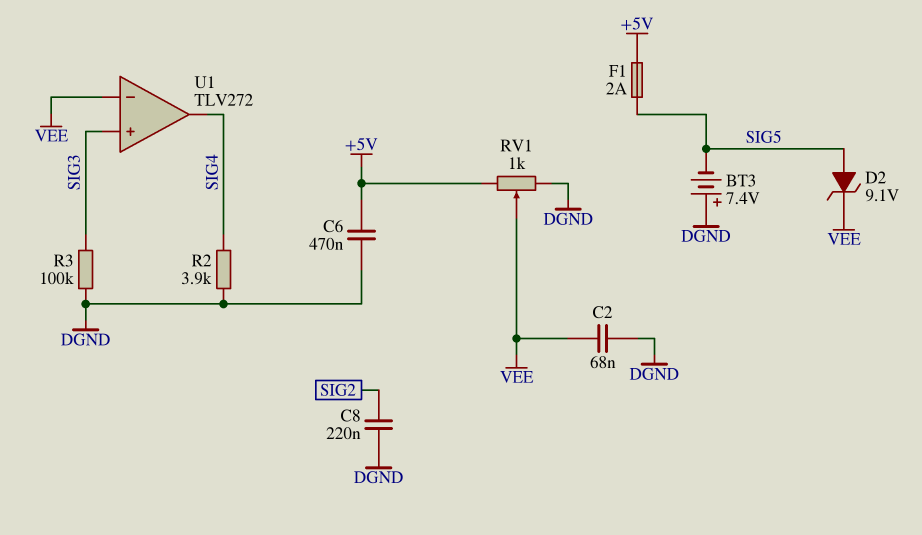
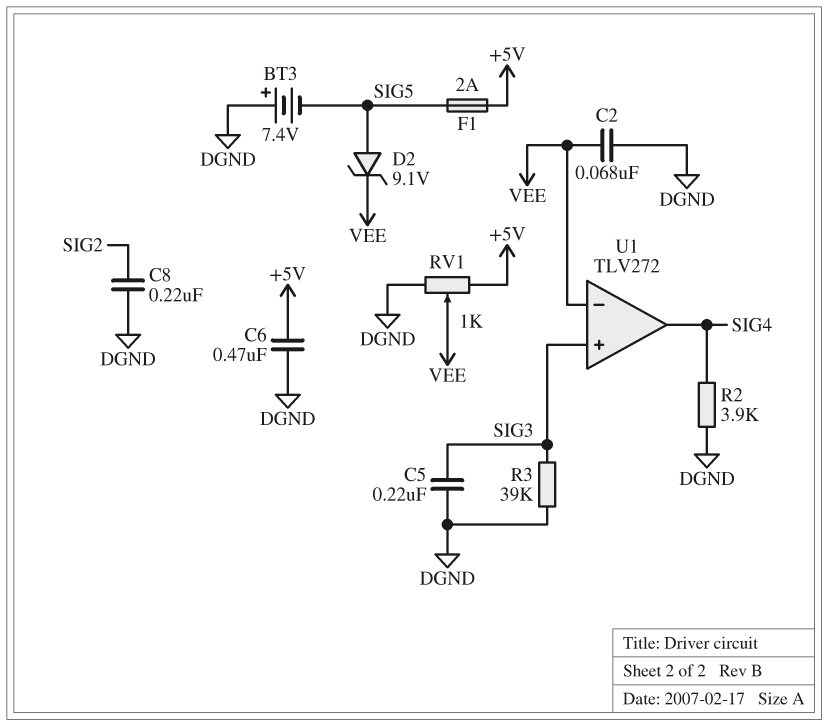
C5: none -> 220nF (DGND, SIG3)
R3: 100k (DGND, SIG3) -> 39k (DGND, SIG3)

